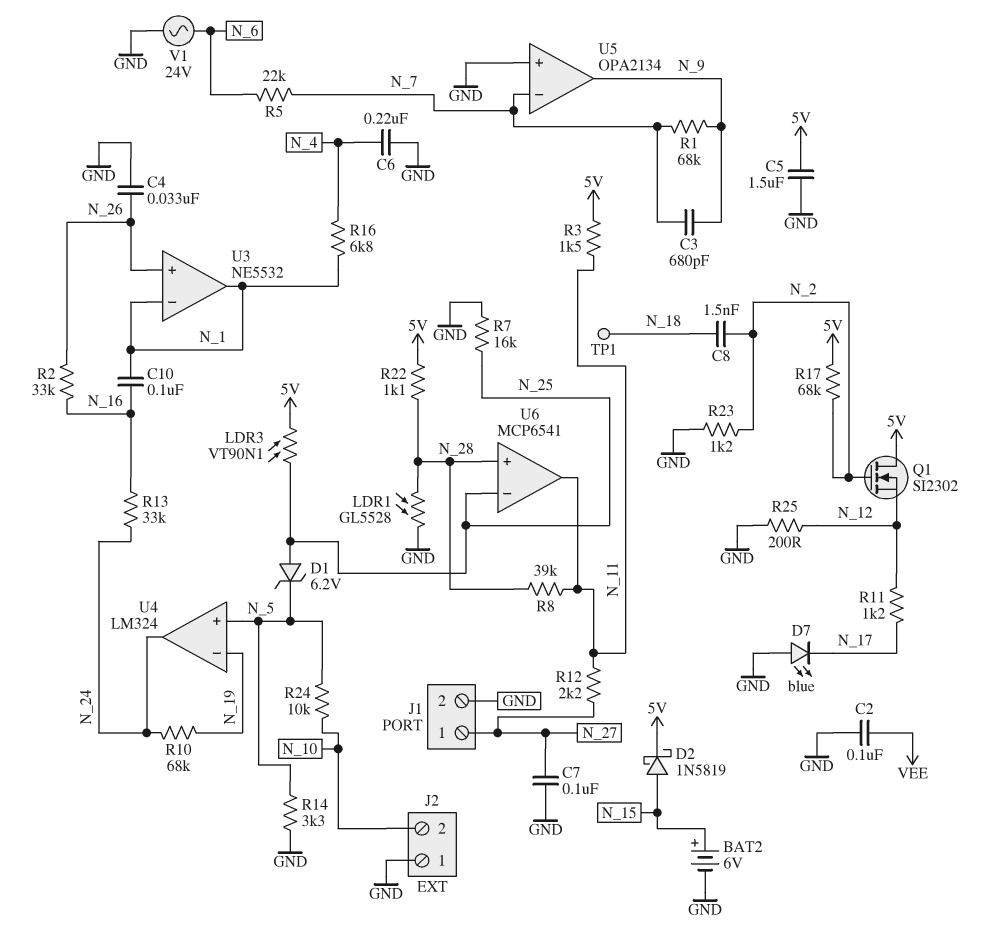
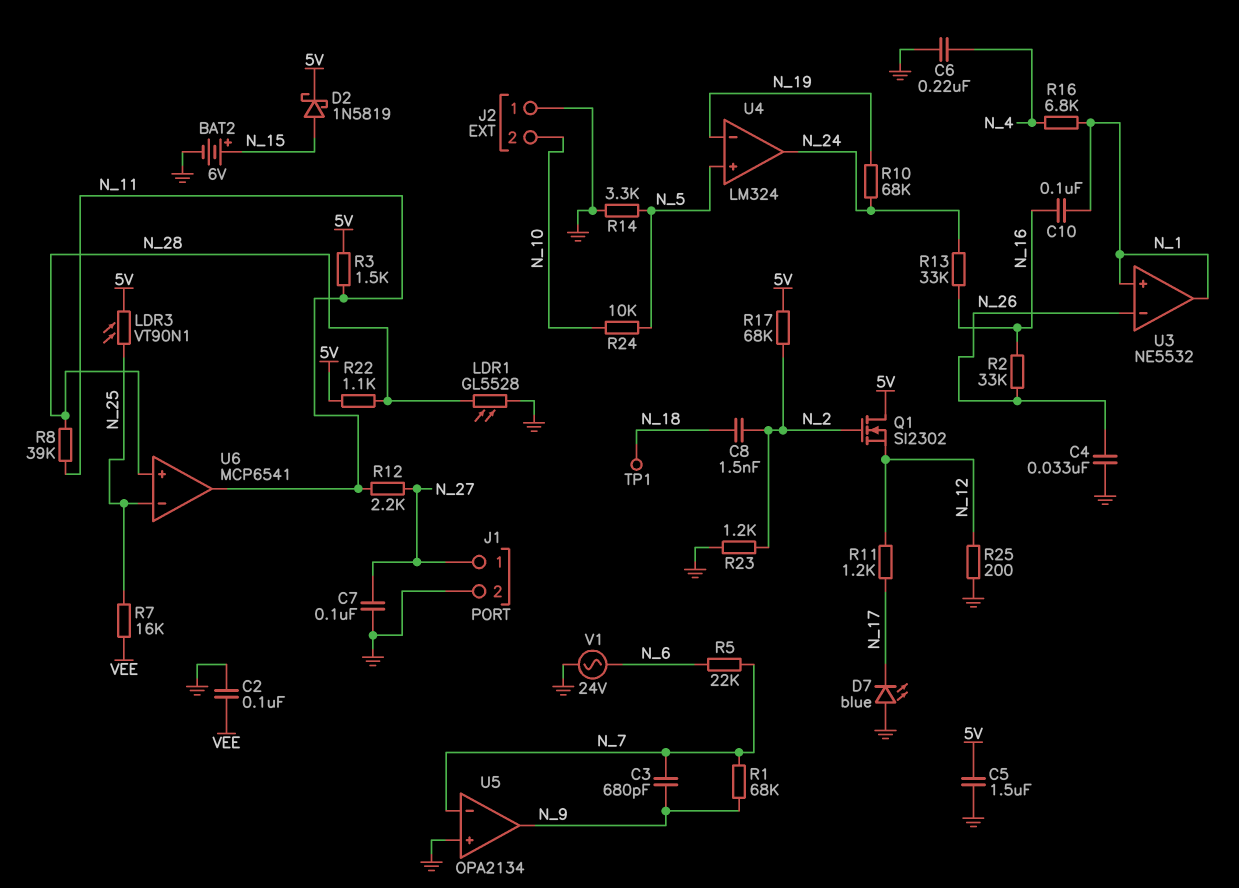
D1: zener 6.2V (A N_25, K N_5) -> none
R7: 16k (GND, N_25) -> 16k (N_25, VEE)
U3 pin in+: N_26 -> N_1
U3 pin in-: N_1 -> N_26

